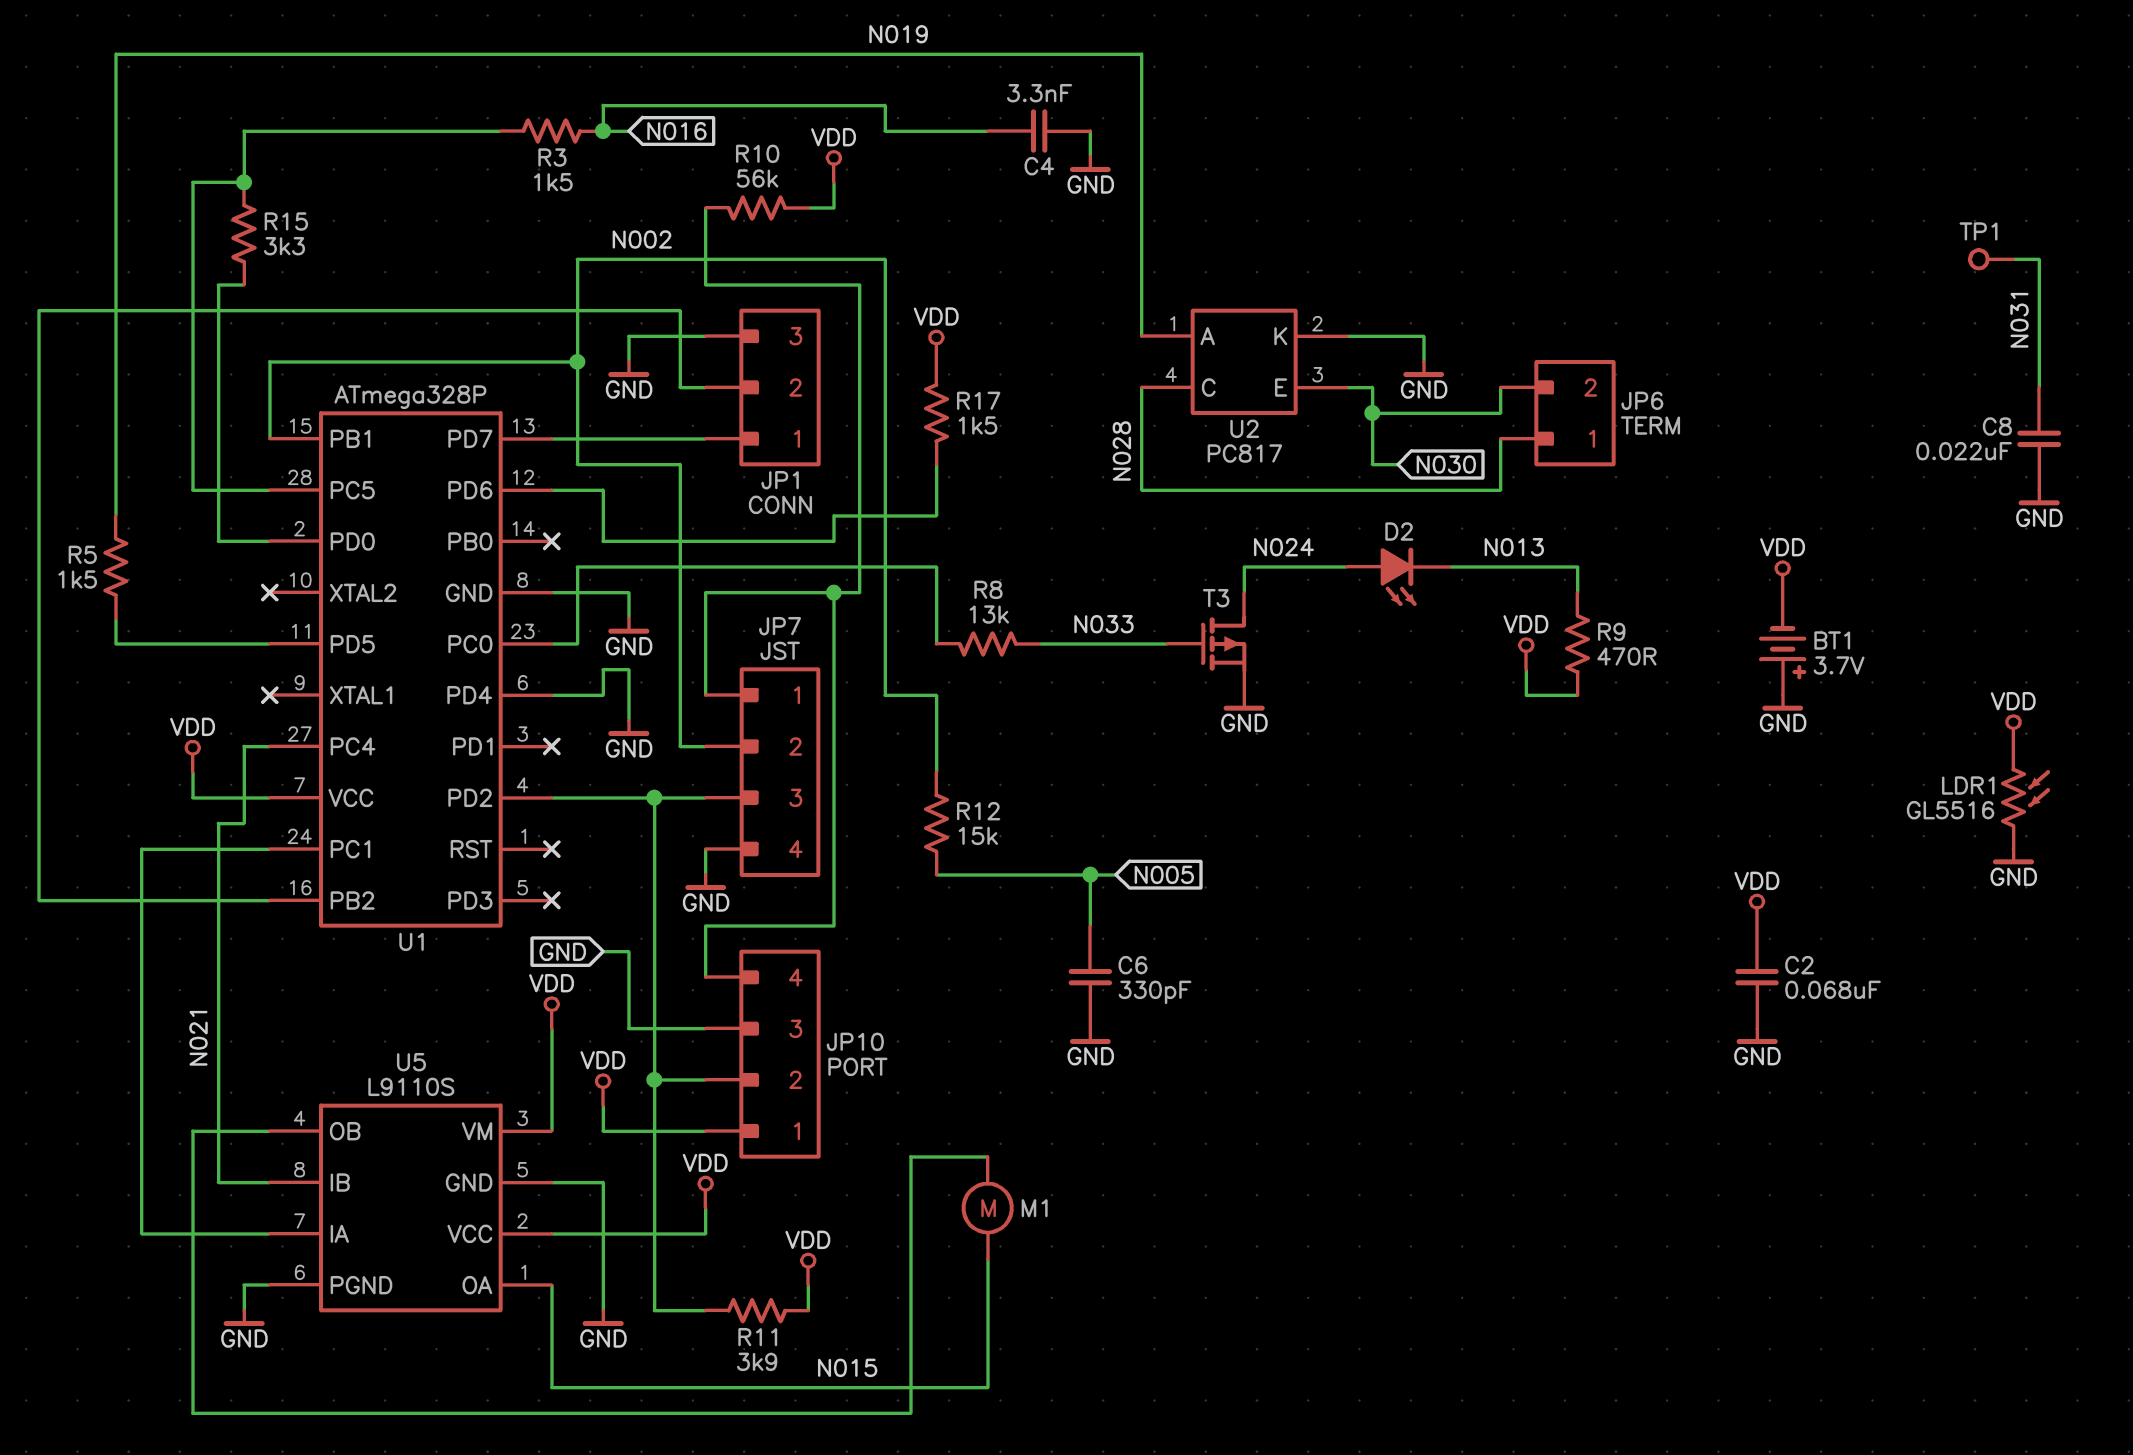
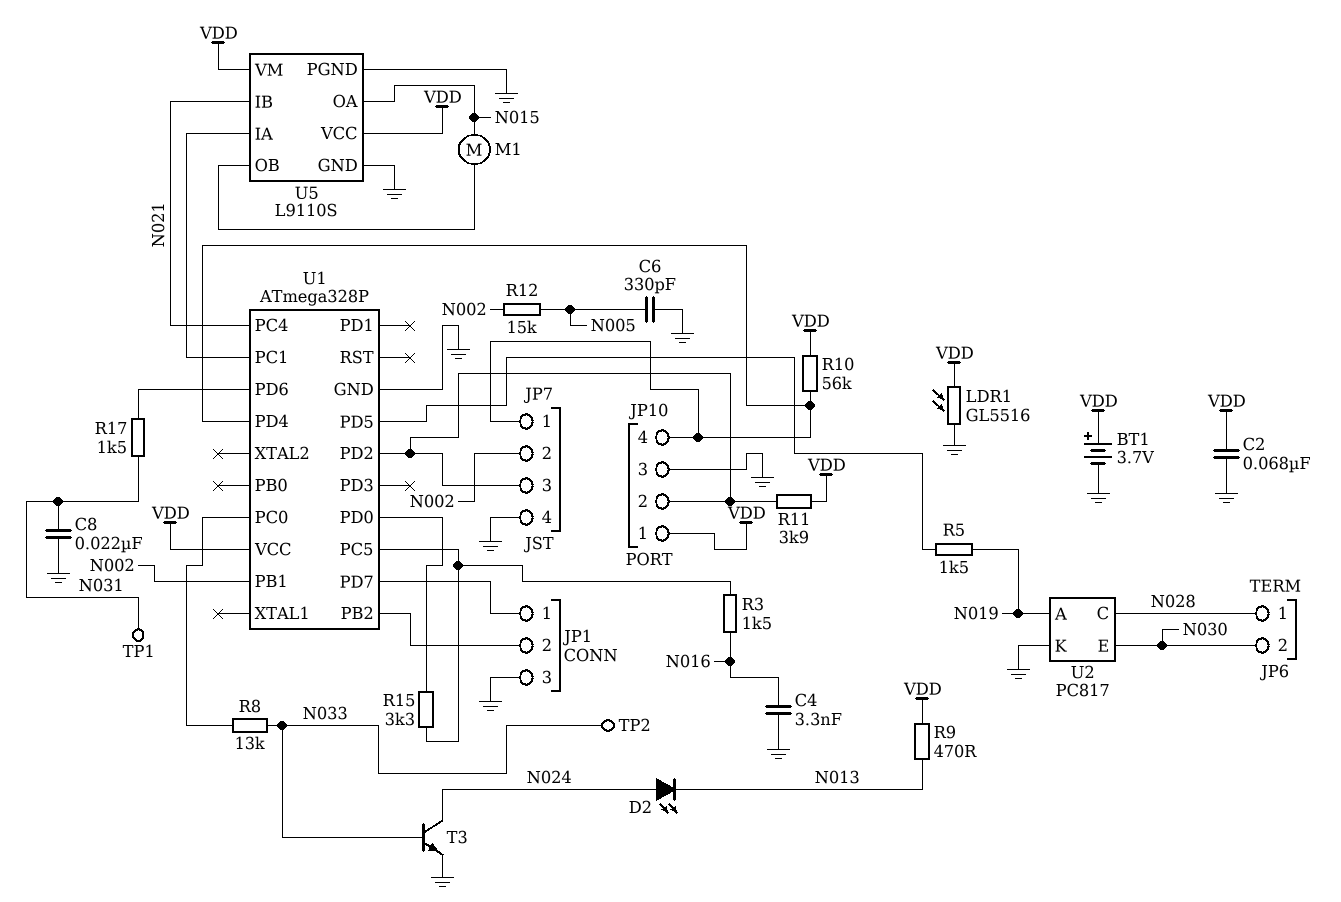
BT1: 3.7V (plus GND, minus VDD) -> 3.7V (plus VDD, minus GND)
R17: 1.5k (U1/PD6, VDD) -> 1.5k (N031, U1/PD6)
T3: PMOS (G N033, D N024, S GND) -> NPN (B N033, C N024, E GND)
TP2: none -> test point (N033)
U1 pin PD4: GND -> JP7/1

